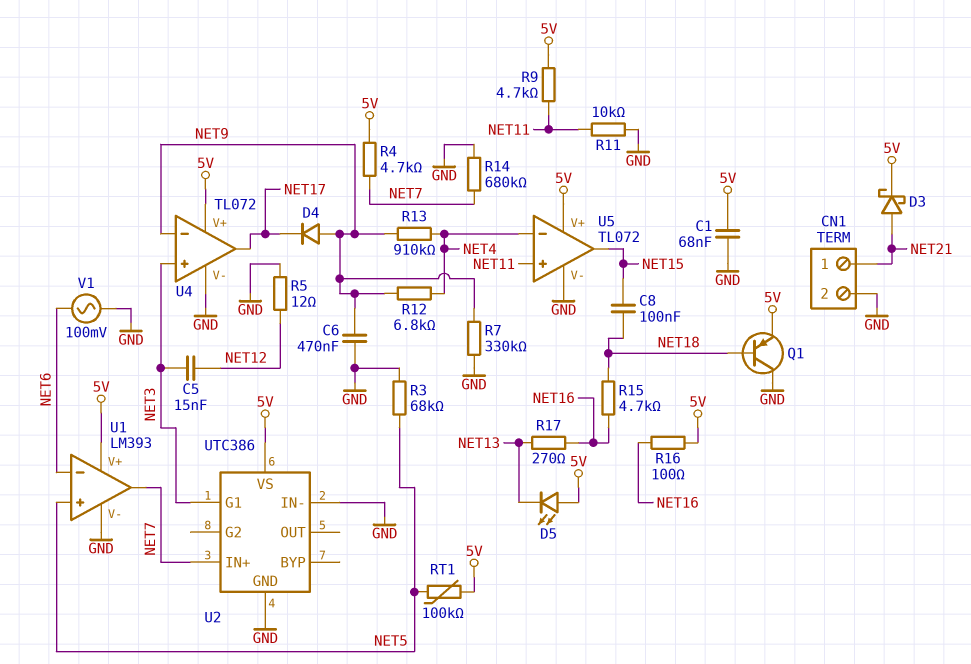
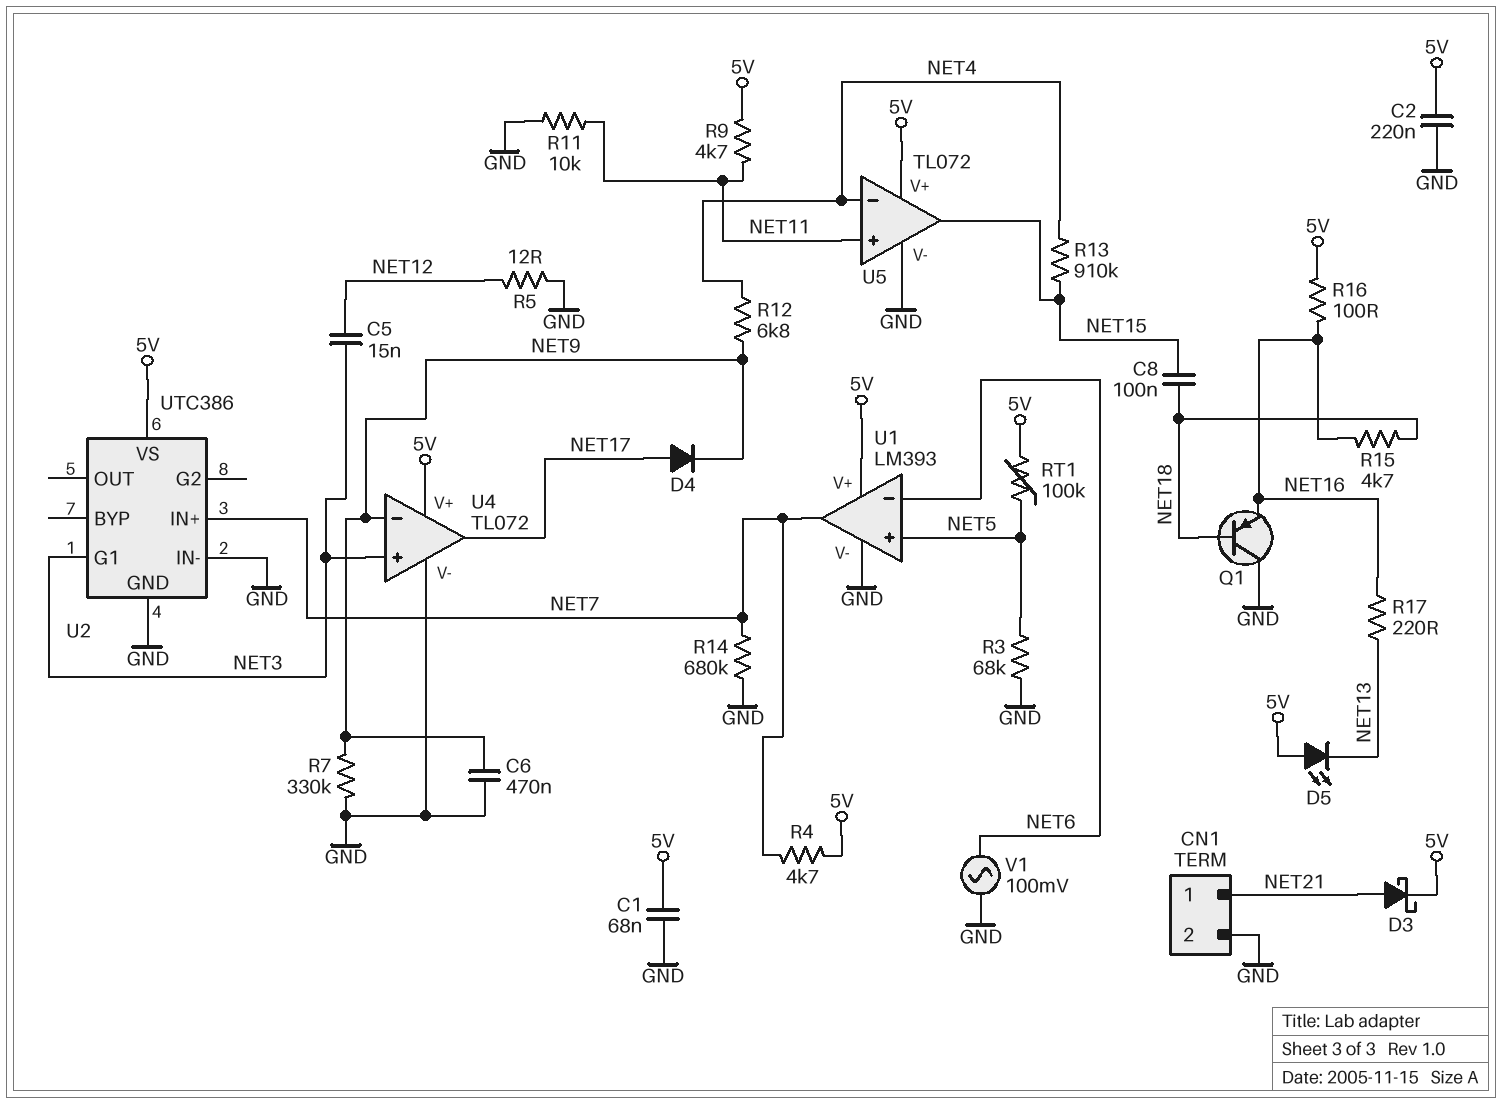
C2: none -> 220nF (5V, GND)
D4: diode (A NET9, K NET17) -> diode (A NET17, K NET9)
Q1: PNP (B NET18, C GND, E 5V) -> PNP (B NET18, C GND, E NET16)
R13: 910k (NET4, NET9) -> 910k (NET4, NET15)
R17: 270 (NET13, NET16) -> 220 (NET13, NET16)

